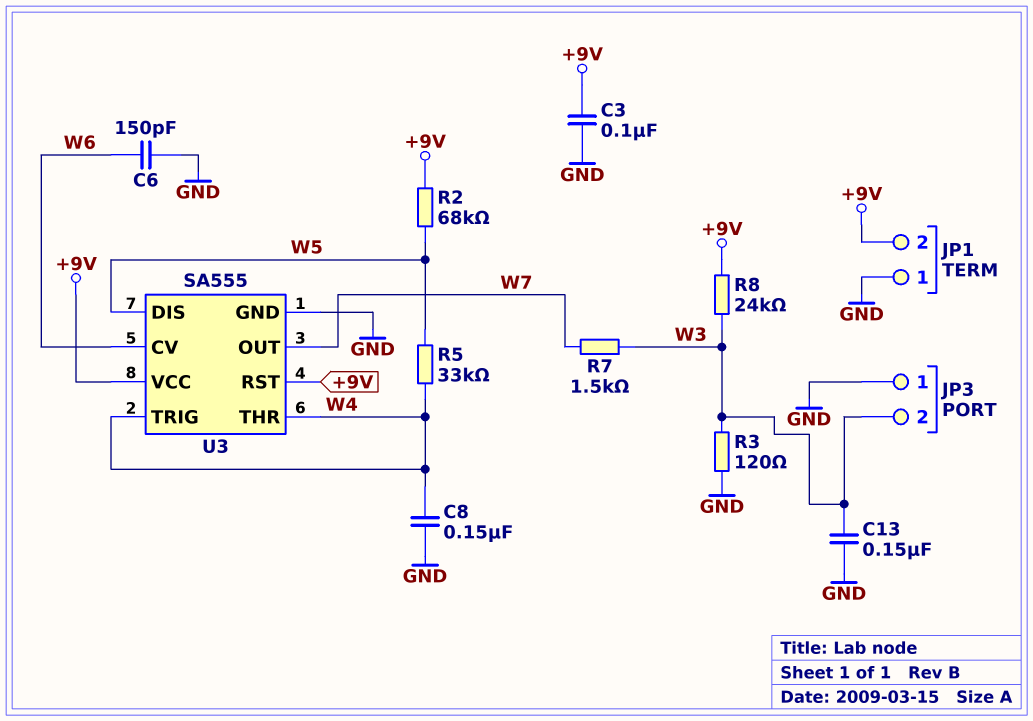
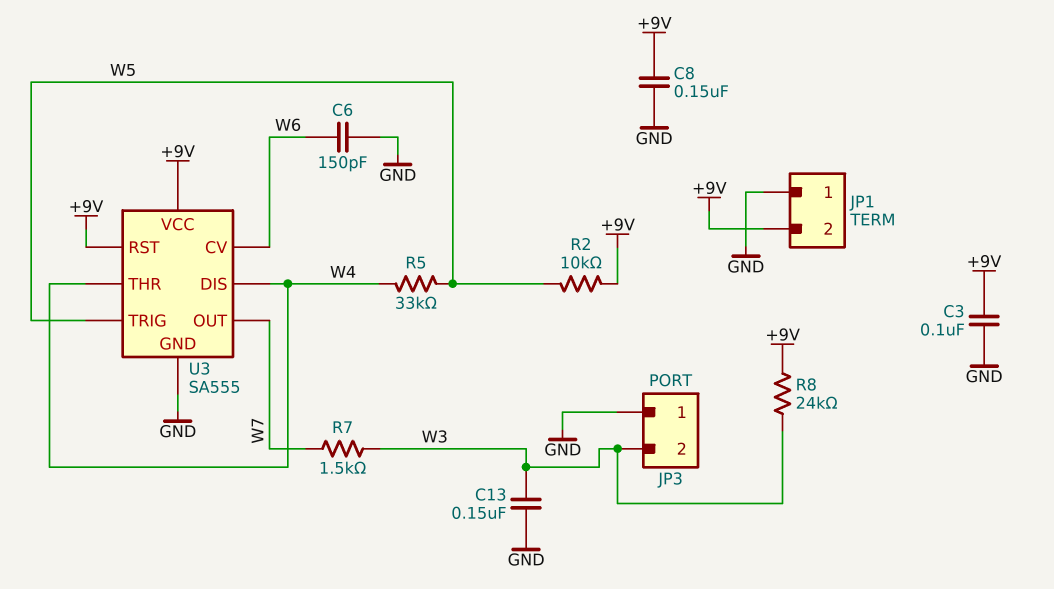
C8: 150nF (GND, W4) -> 150nF (+9V, GND)
R2: 68k (+9V, W5) -> 10k (+9V, W5)
R3: 120 (GND, W3) -> none
U3 pin DIS: W5 -> W4
U3 pin TRIG: W4 -> W5

